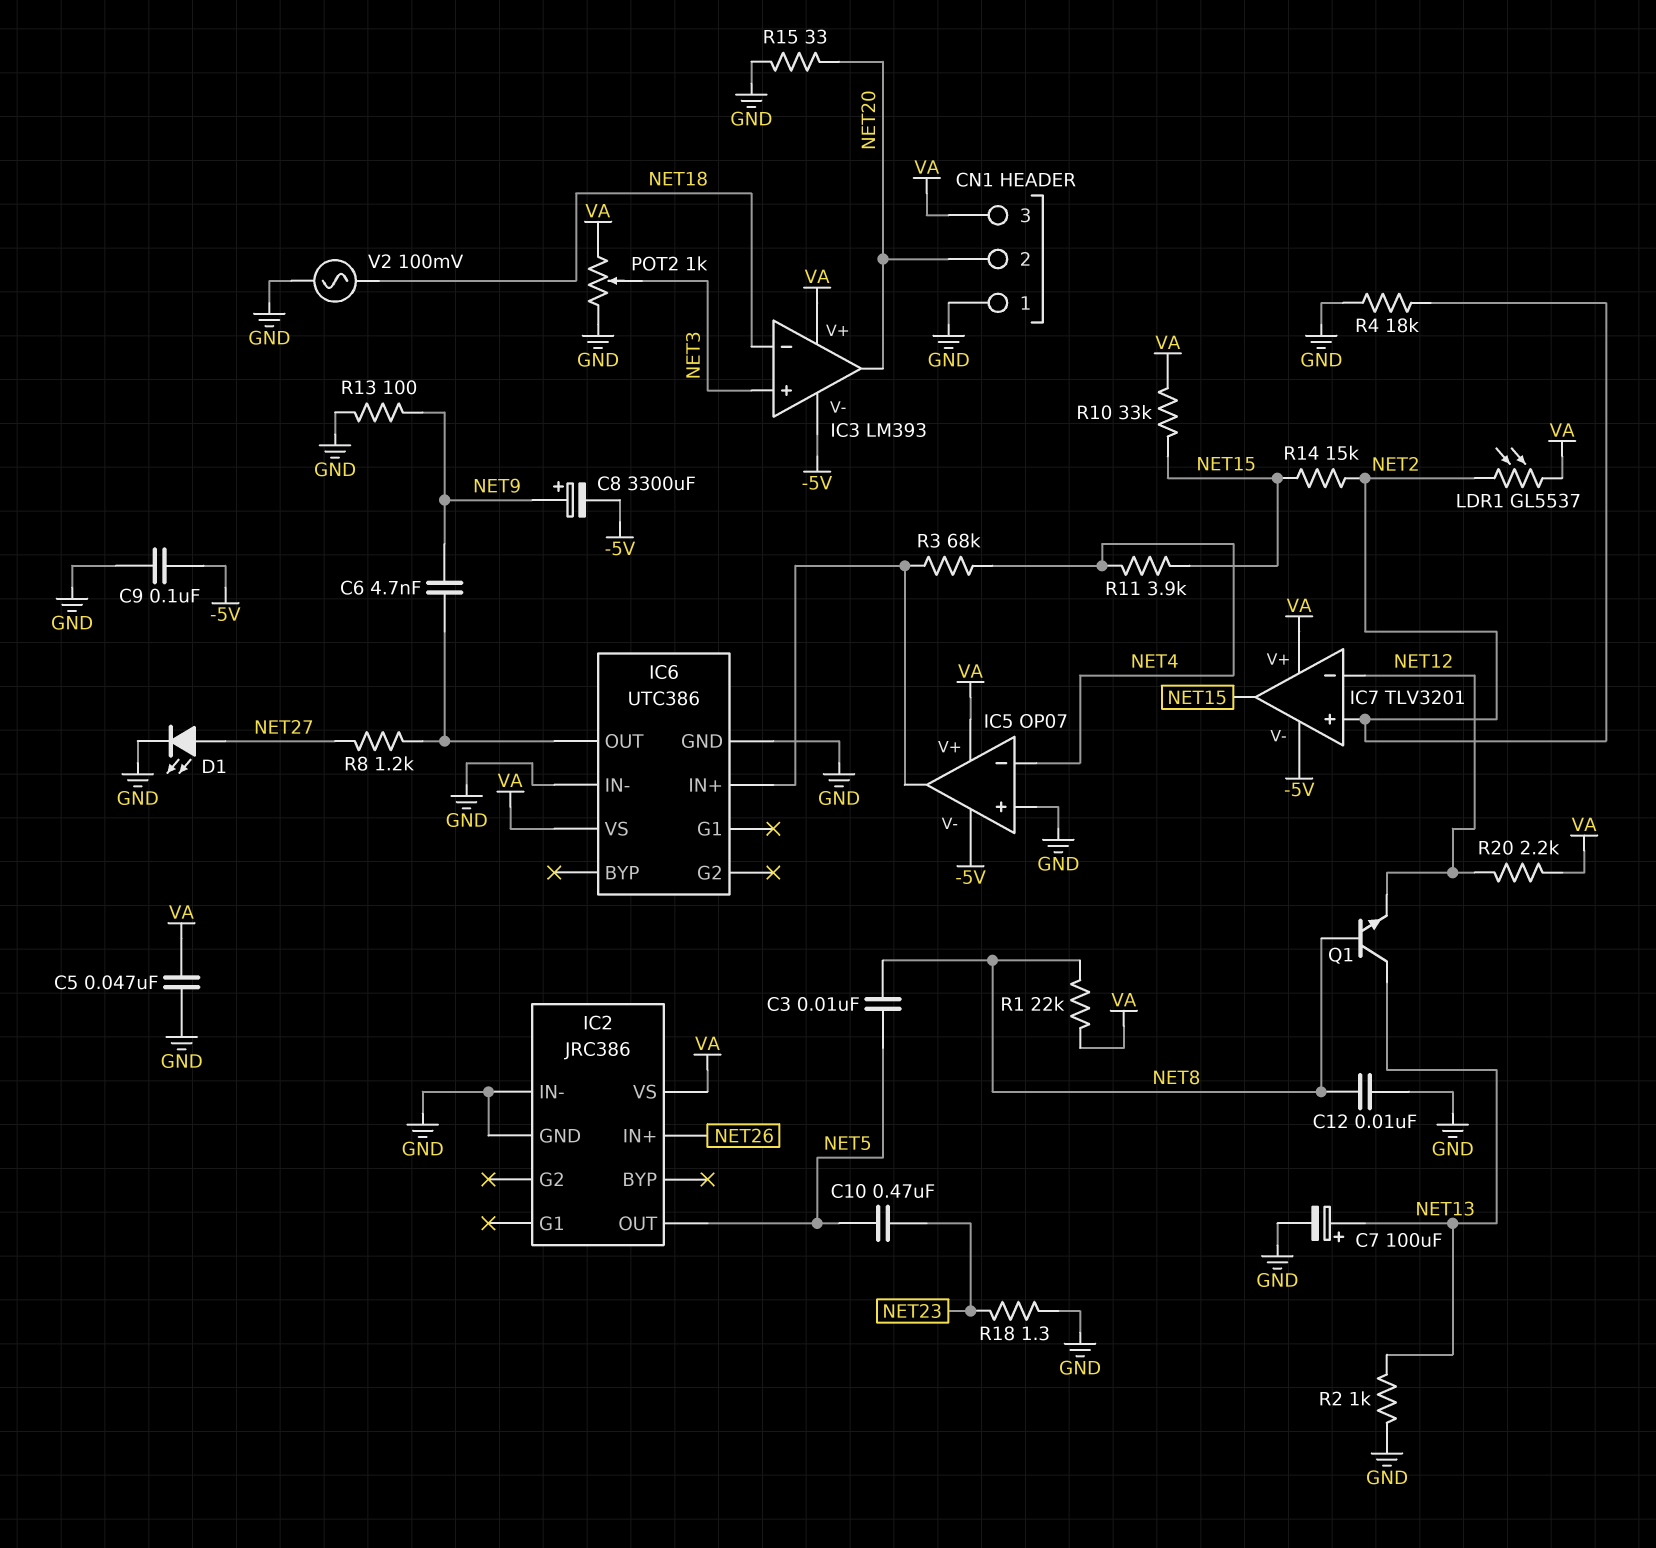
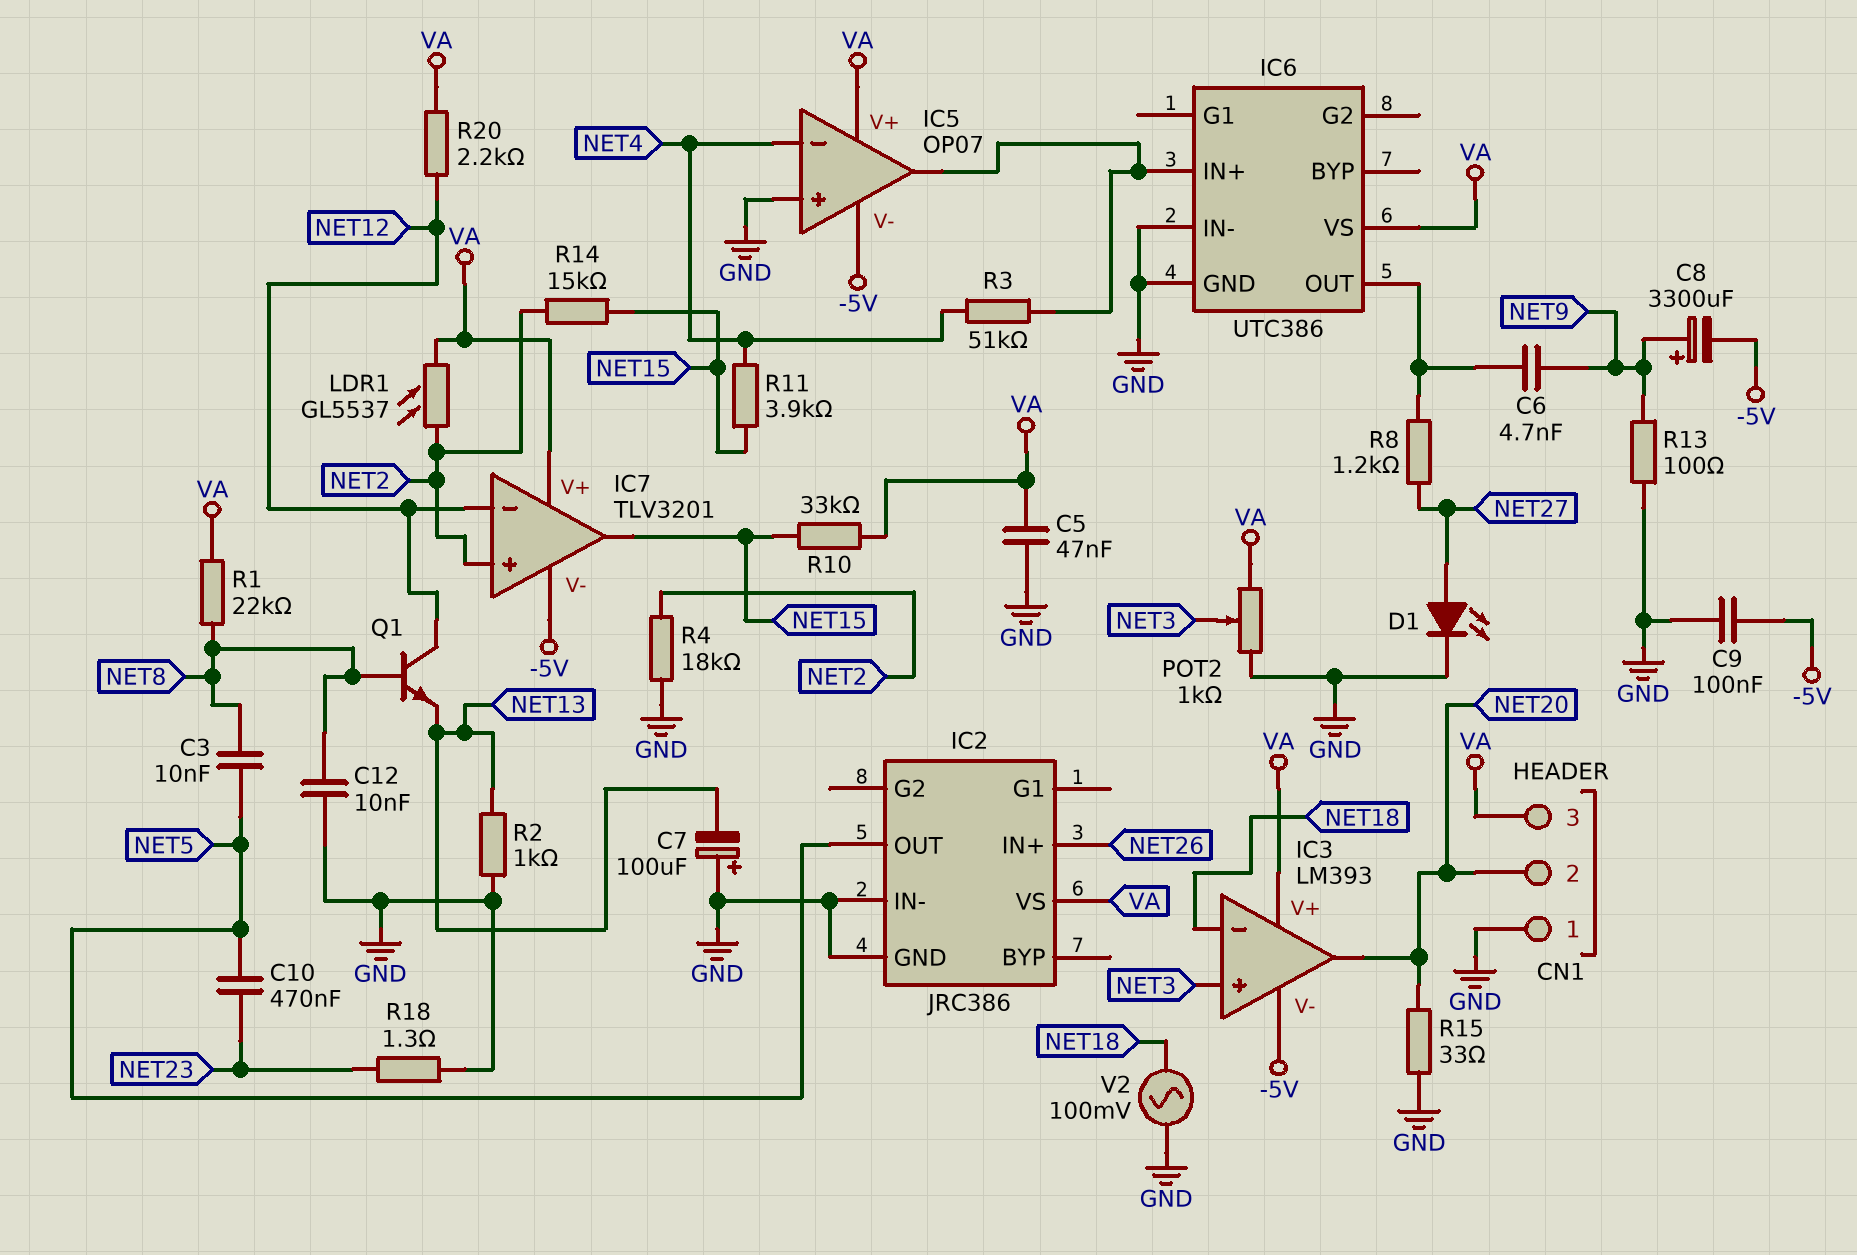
C7: 100uF (plus NET13, minus GND) -> 100uF (plus GND, minus NET13)
Q1: NPN (B NET8, C NET13, E NET12) -> NPN (B NET8, C NET12, E NET13)
R3: 68k (IC5/out, NET4) -> 51k (IC5/out, NET4)

